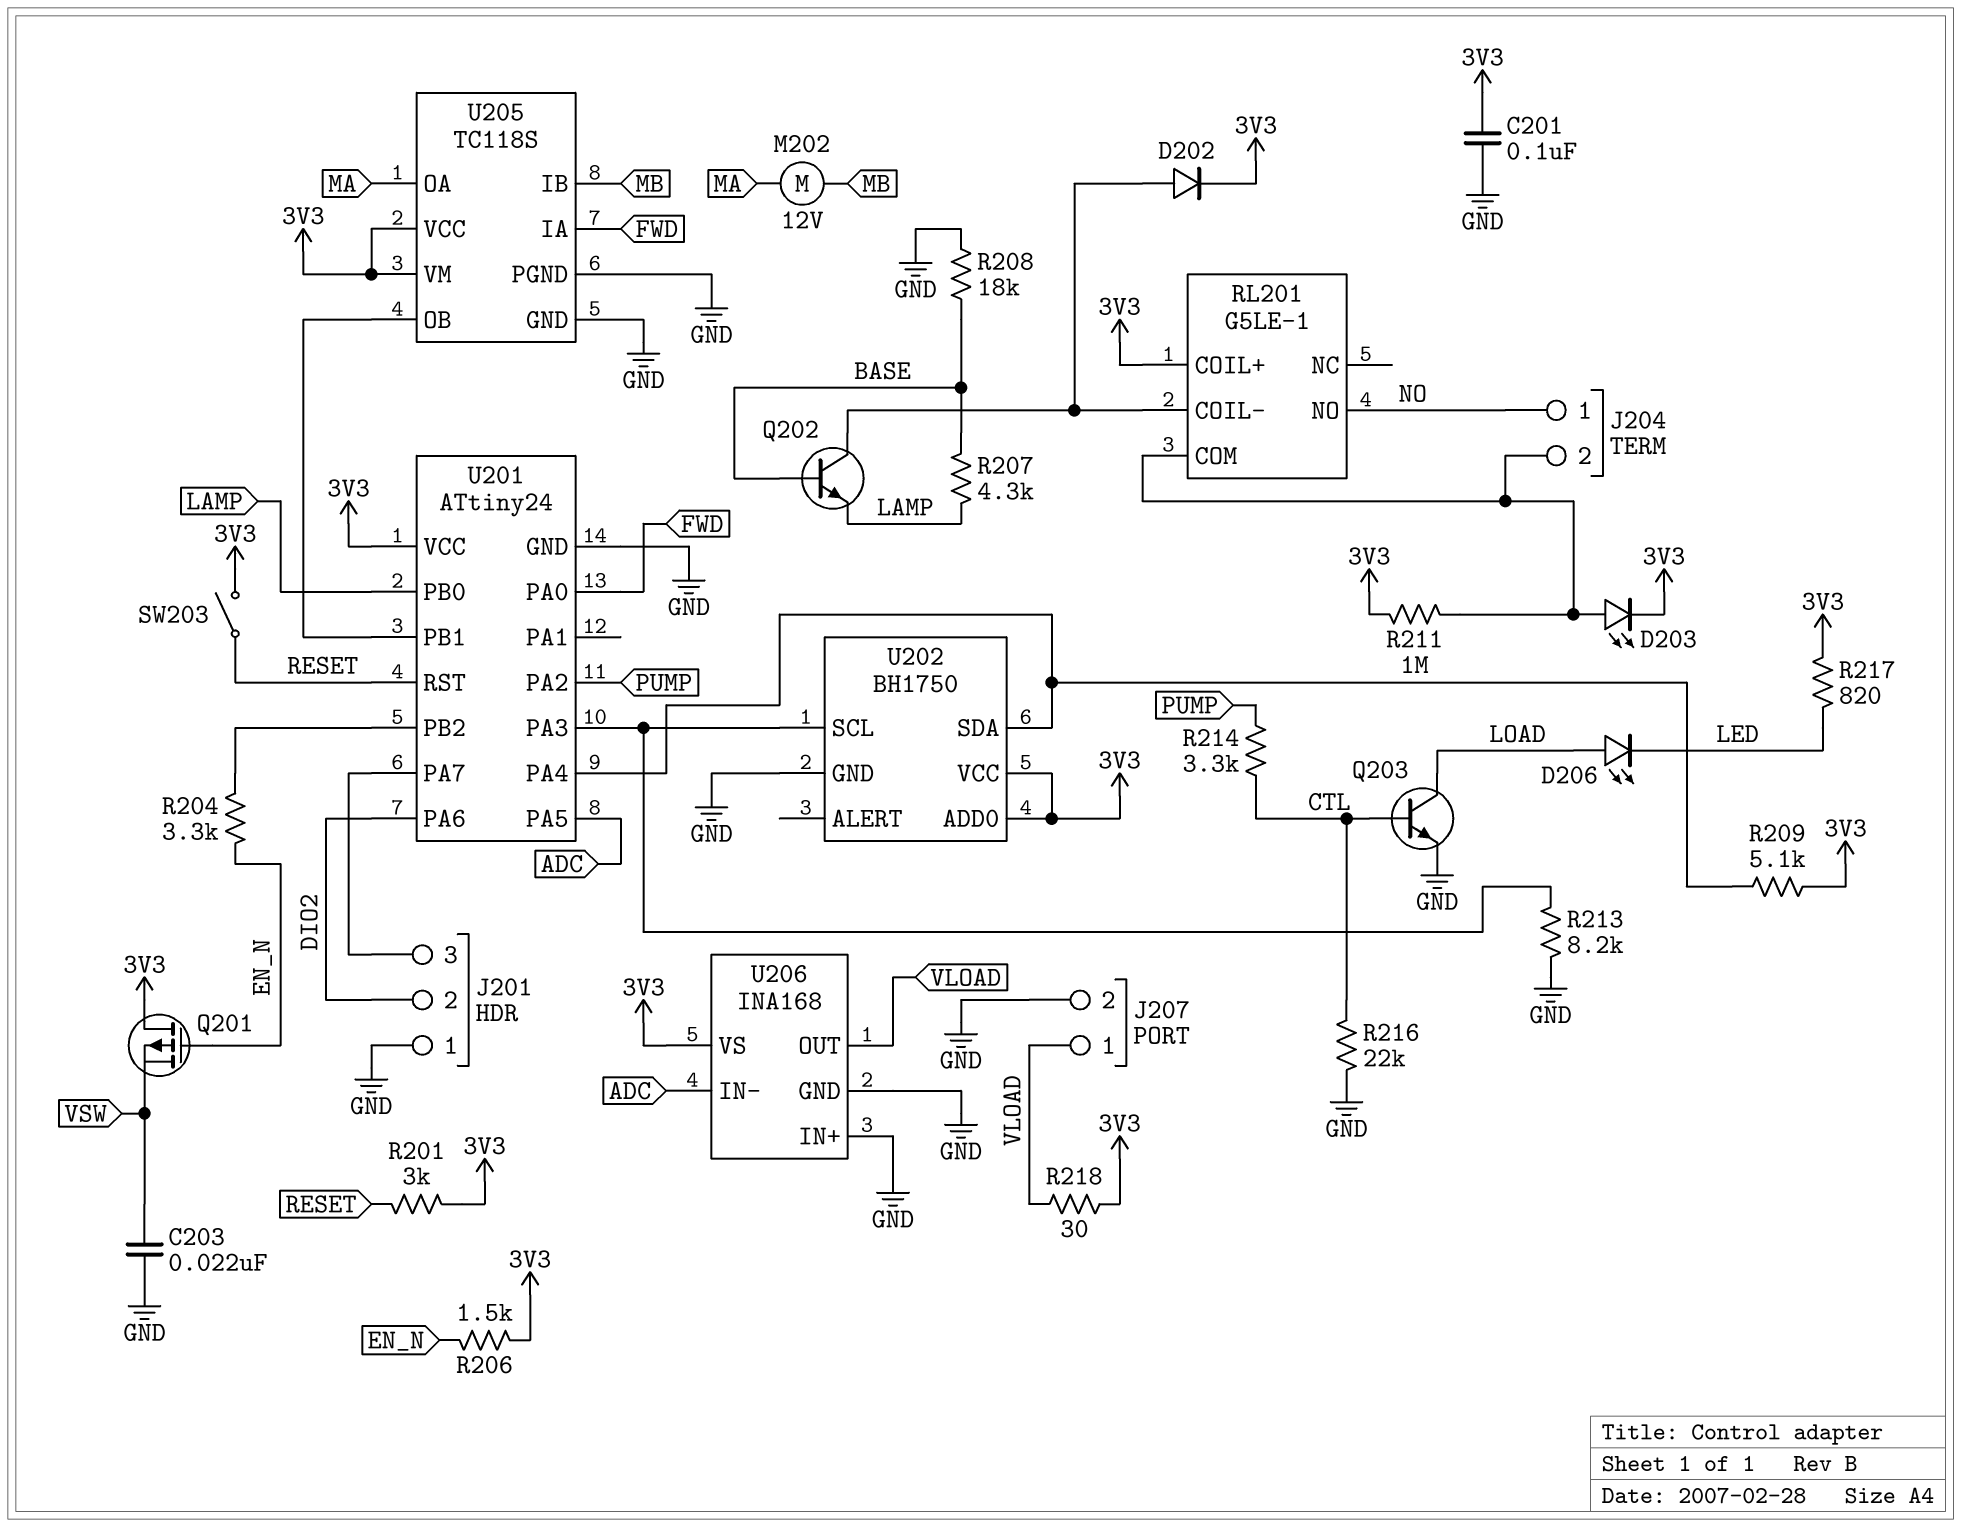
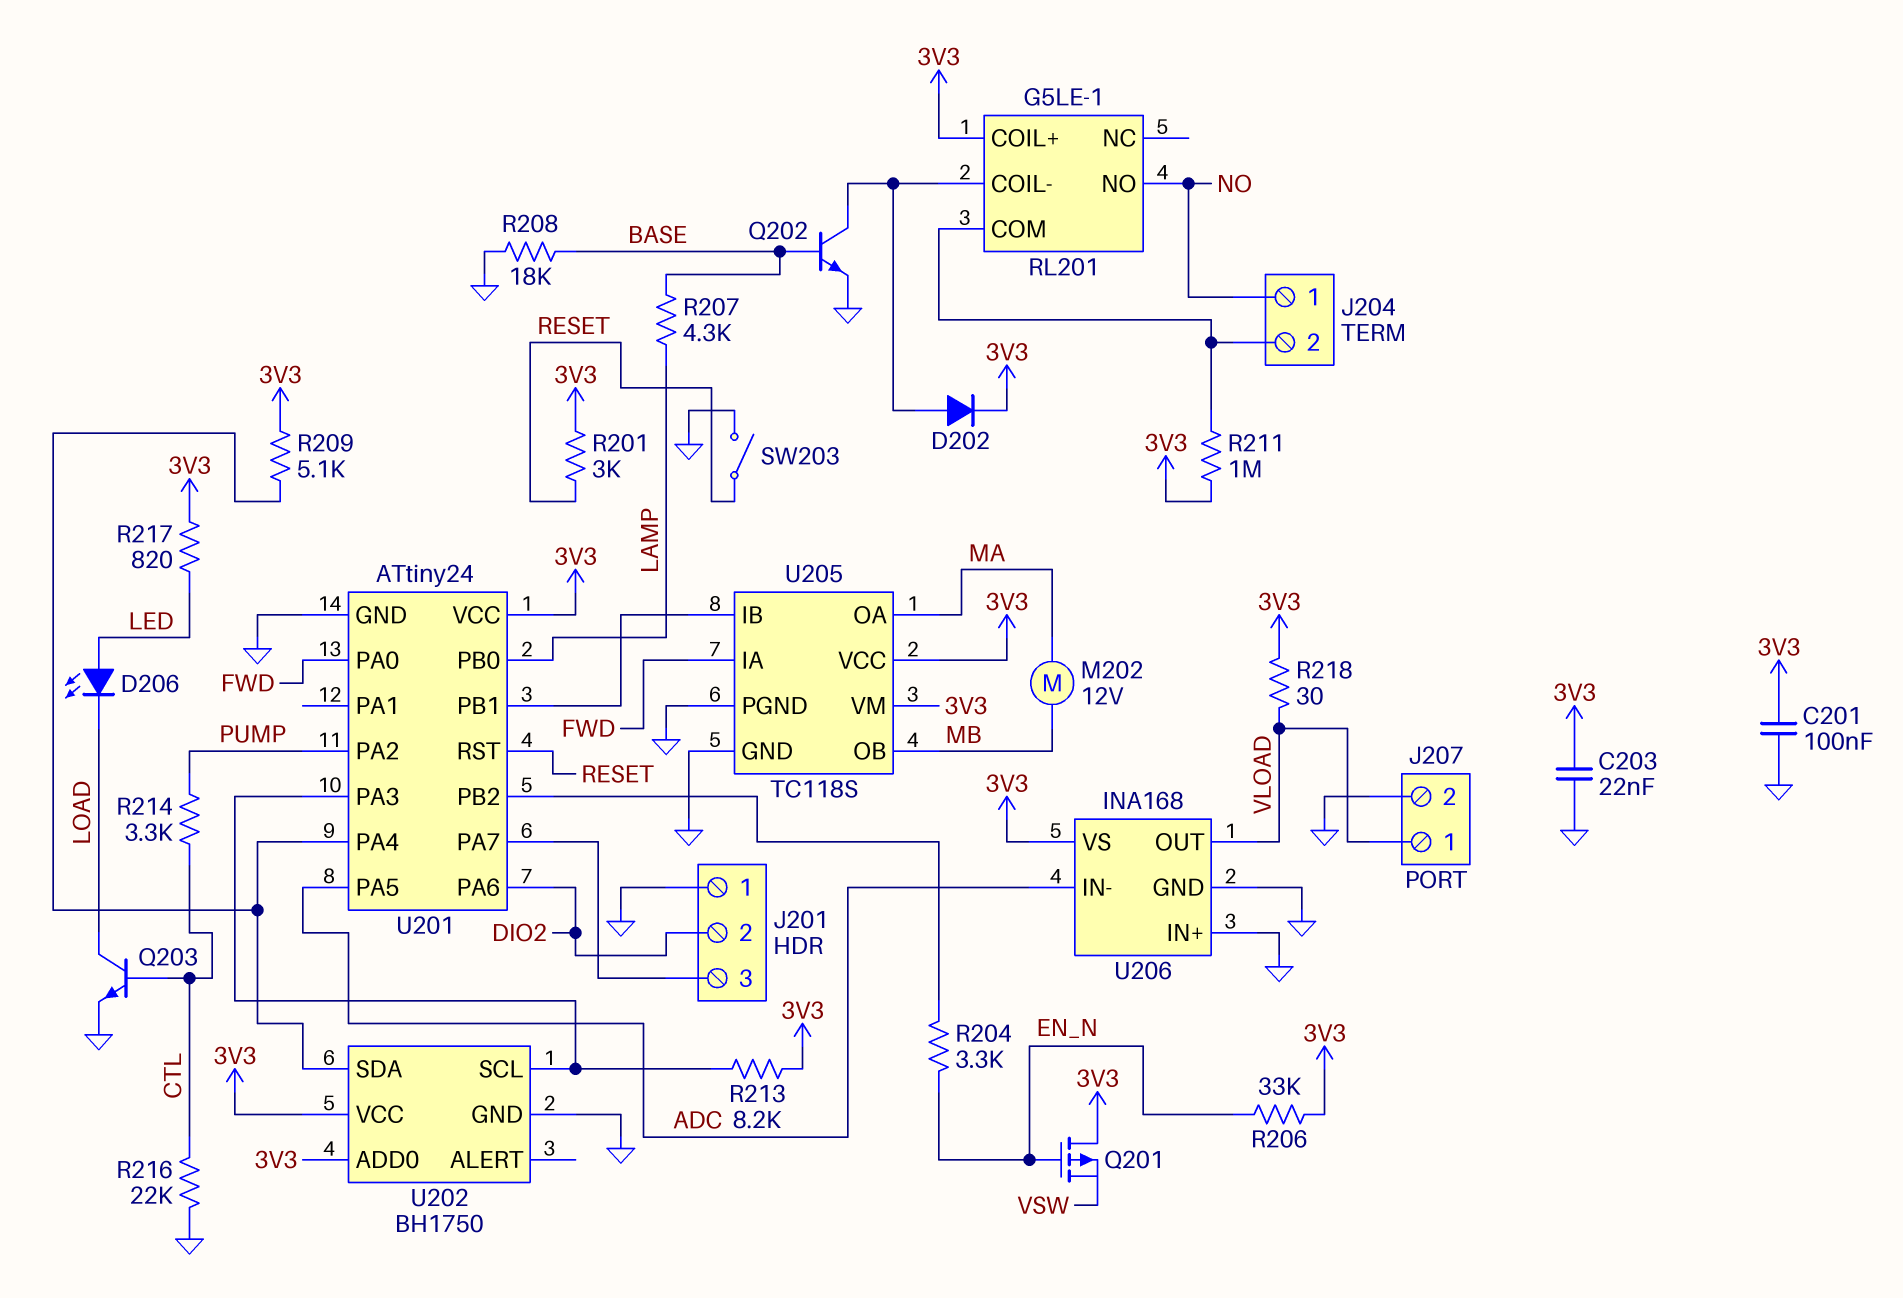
C203: 22nF (GND, VSW) -> 22nF (3V3, GND)
D203: LED (A J204/2, K 3V3) -> none
D206: LED (A LOAD, K LED) -> LED (A LED, K LOAD)
Q202: NPN (B BASE, C RL201/COIL-, E LAMP) -> NPN (B BASE, C RL201/COIL-, E GND)
R206: 1.5k (3V3, EN_N) -> 33k (3V3, EN_N)
R213: 8.2k (GND, U201/PA3) -> 8.2k (3V3, U201/PA3)
SW203: switch (3V3, RESET) -> switch (GND, RESET)
U205 pin IB: MB -> U201/PB1
U205 pin OB: U201/PB1 -> MB

